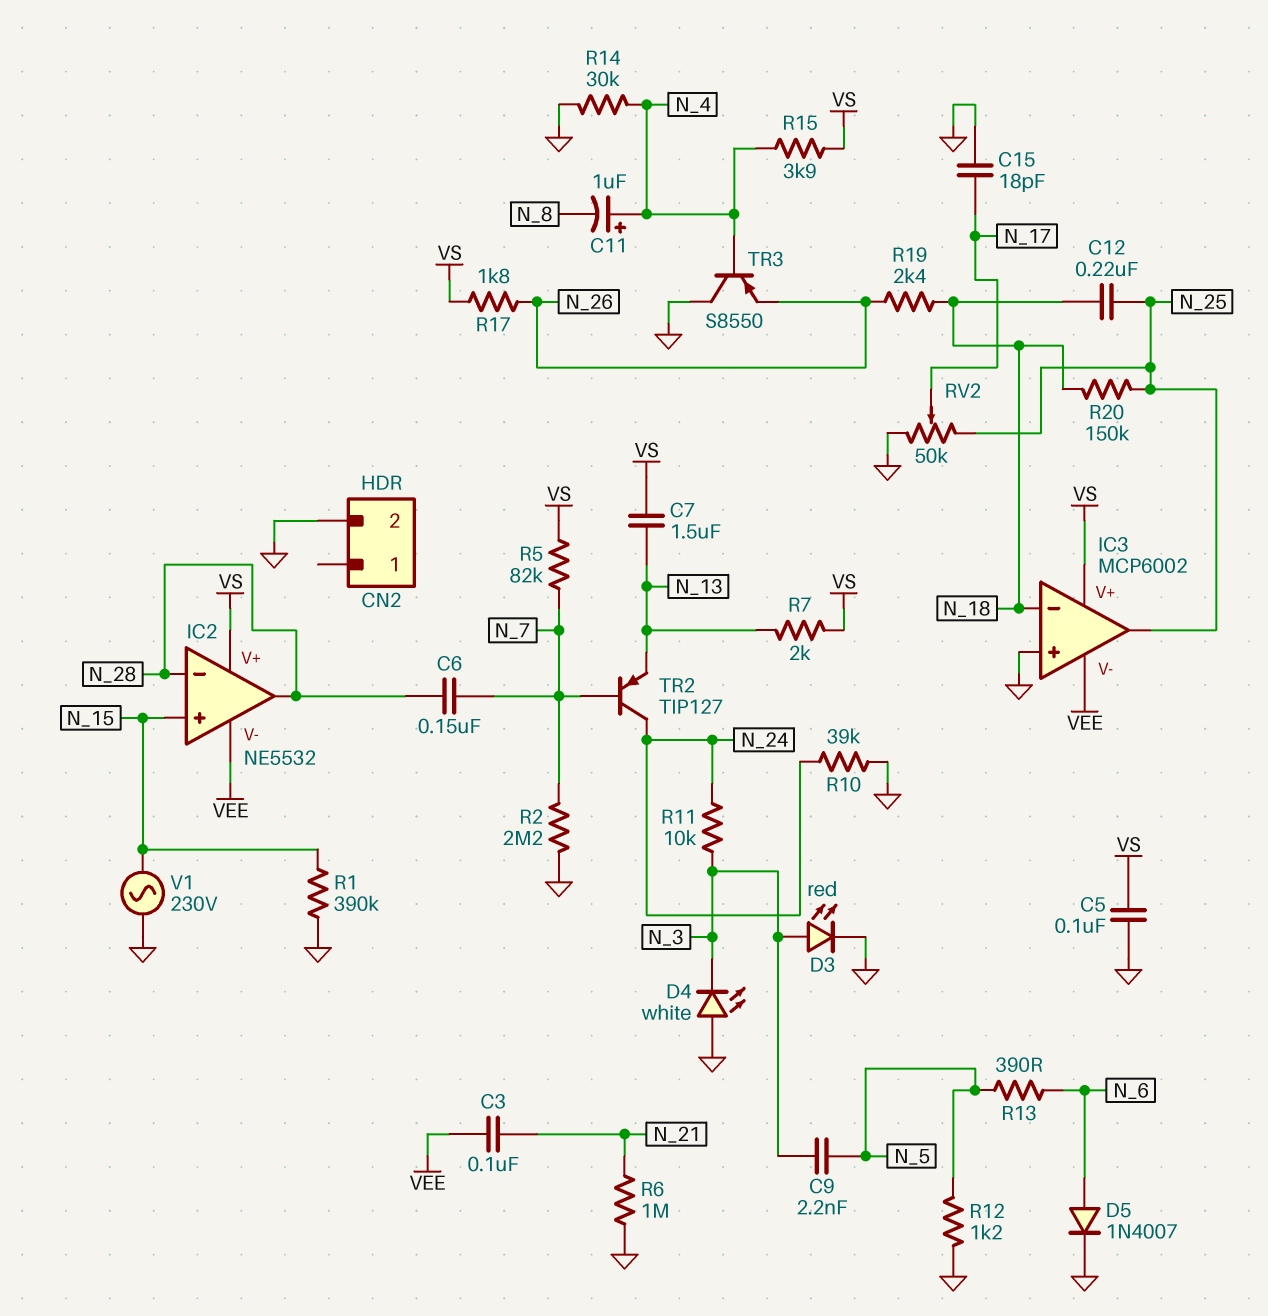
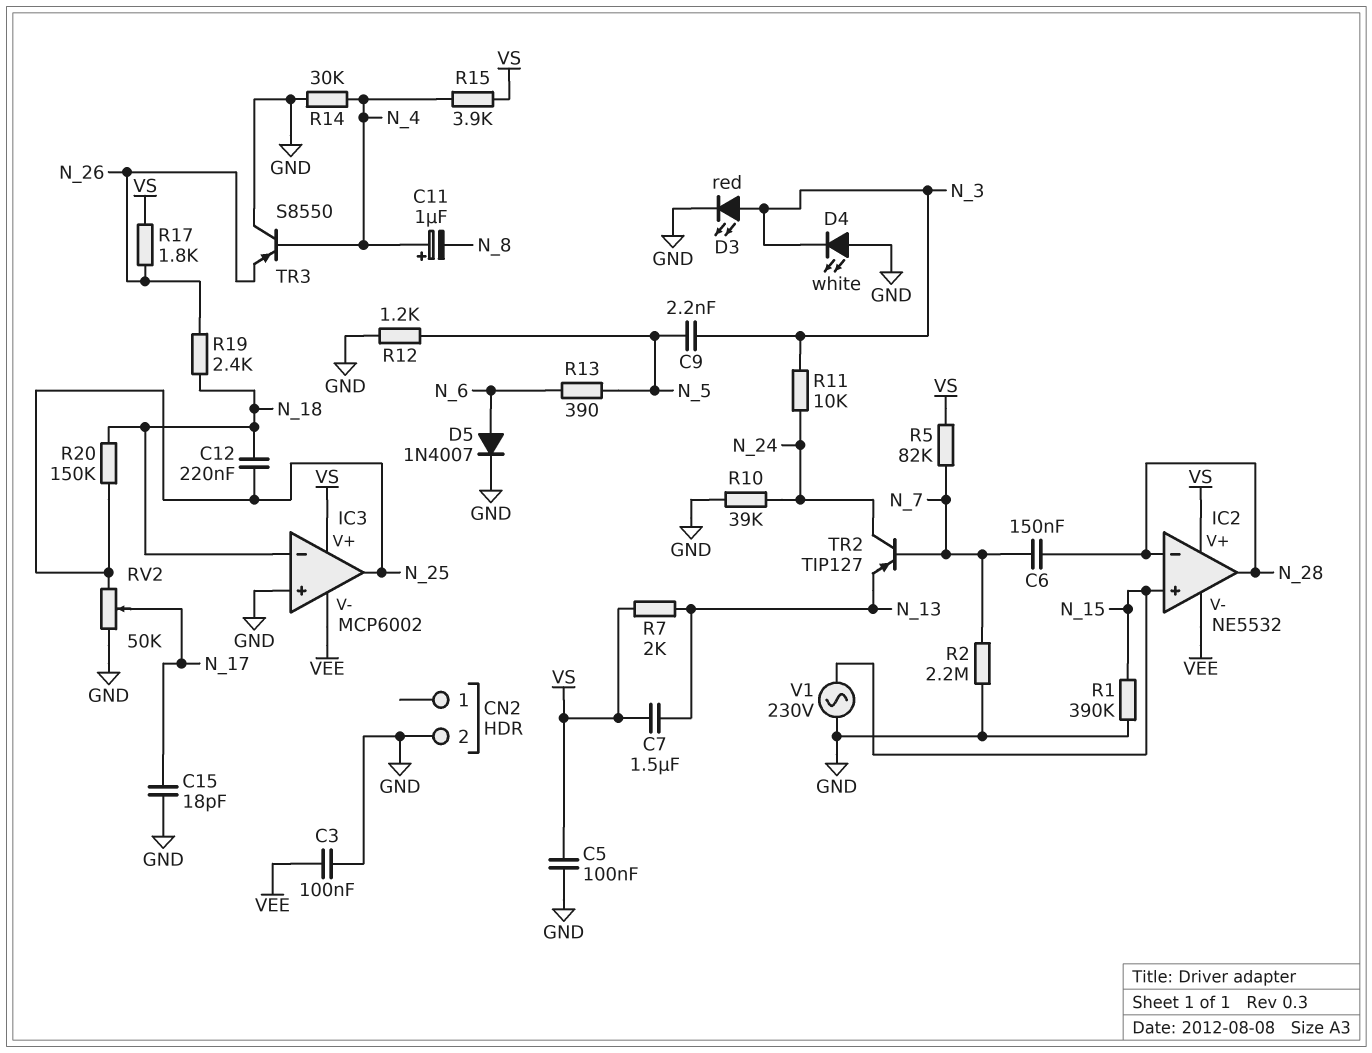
C3: 100nF (N_21, VEE) -> 100nF (GND, VEE)
R6: 1M (GND, N_21) -> none

